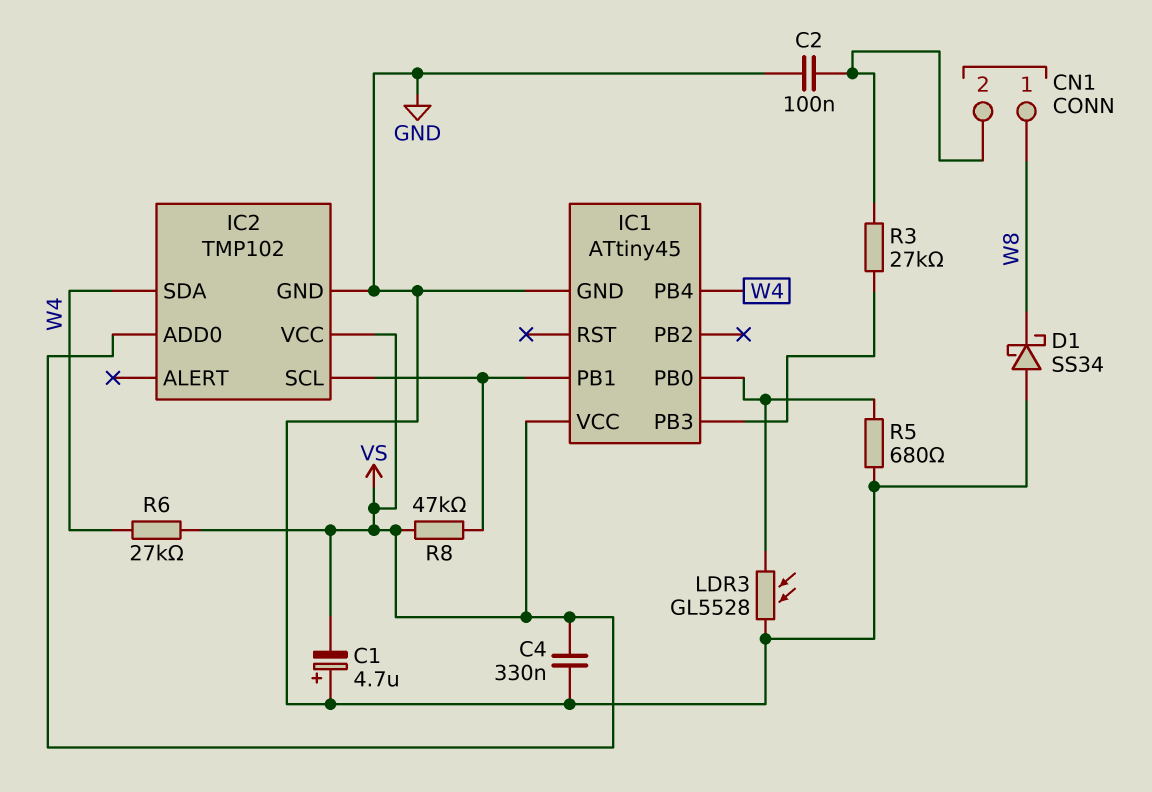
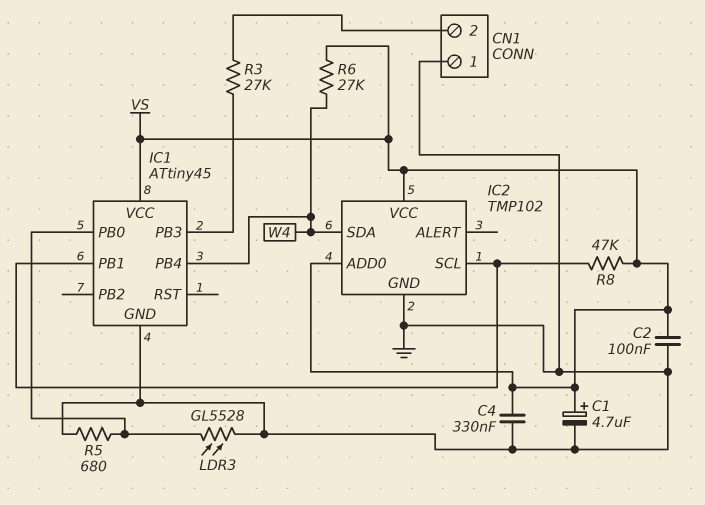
C1: 4.7uF (plus GND, minus VS) -> 4.7uF (plus VS, minus GND)
C2: 100nF (CN1/2, GND) -> 100nF (GND, VS)
CN1 pin 1: W8 -> GND
D1: schottky SS34 (A GND, K W8) -> none

